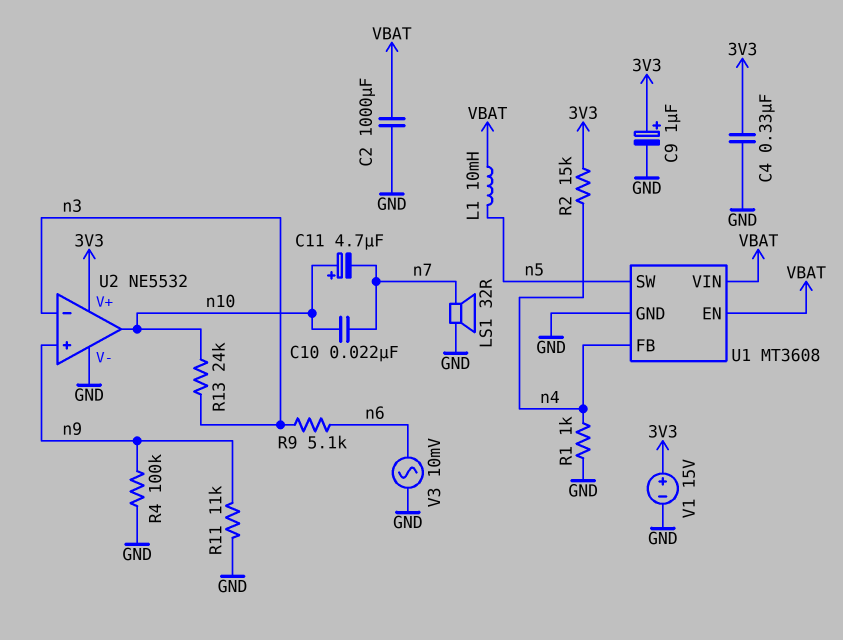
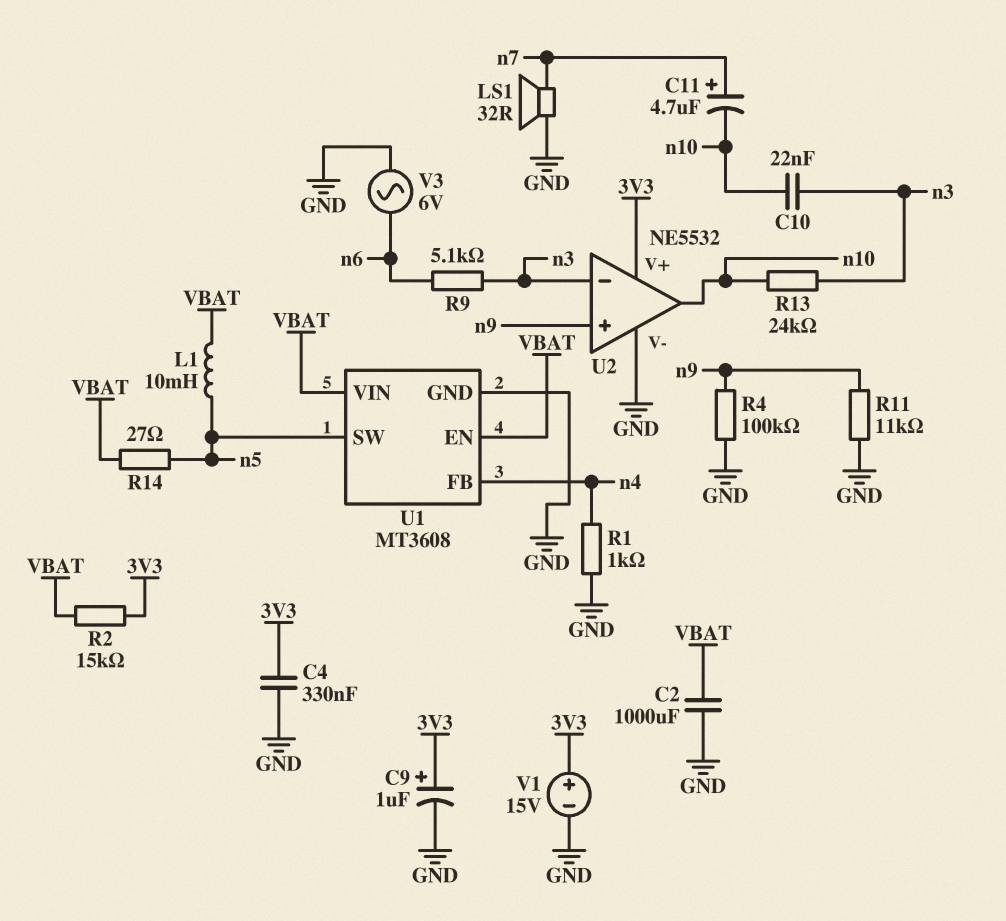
C10: 22nF (n7, n10) -> 22nF (n3, n10)
C11: 4.7uF (plus n10, minus n7) -> 4.7uF (plus n7, minus n10)
R2: 15k (3V3, n4) -> 15k (3V3, VBAT)
R14: none -> 27 (VBAT, n5)
V3: AC 10mV (GND, n6) -> AC 6V (GND, n6)

